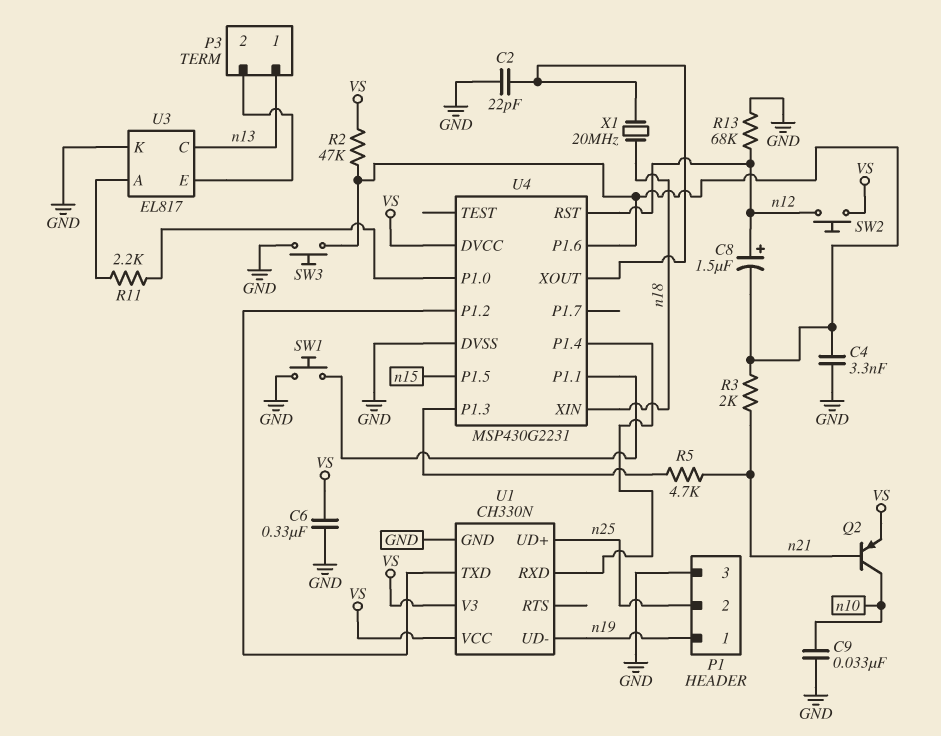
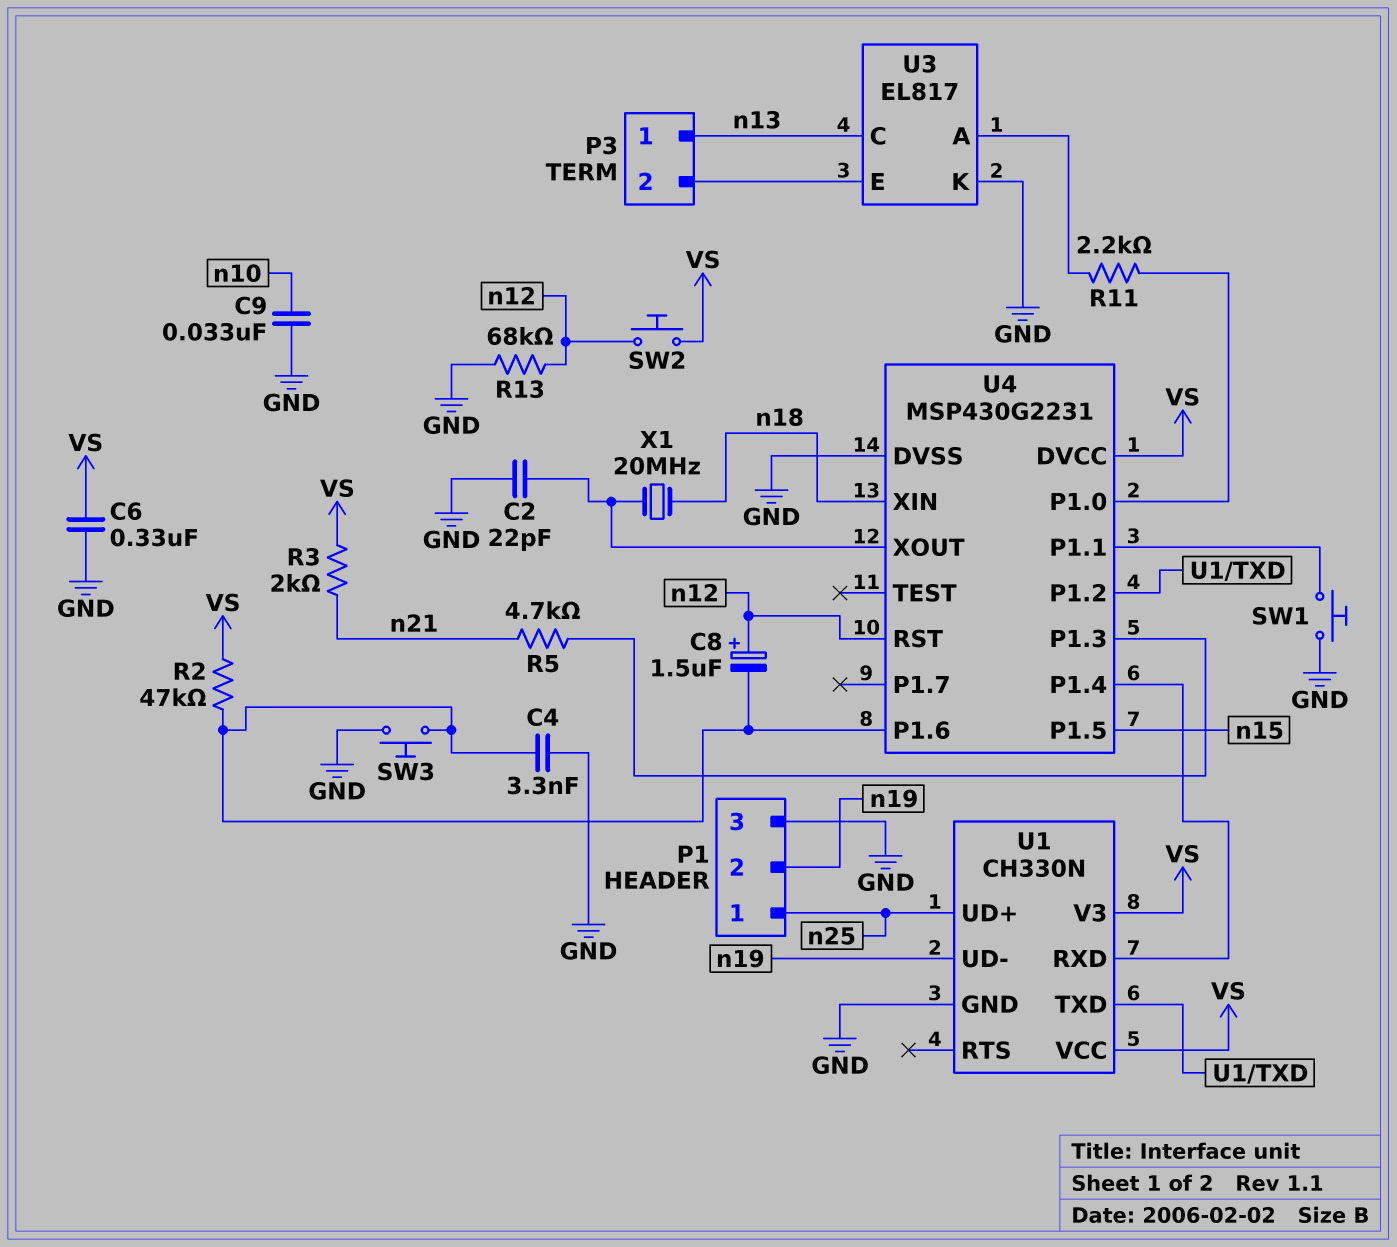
P1 pin 1: n19 -> n25
P1 pin 2: n25 -> n19
Q2: PNP (B n21, C n10, E VS) -> none
R3: 2k (U4/P1.6, n21) -> 2k (VS, n21)

